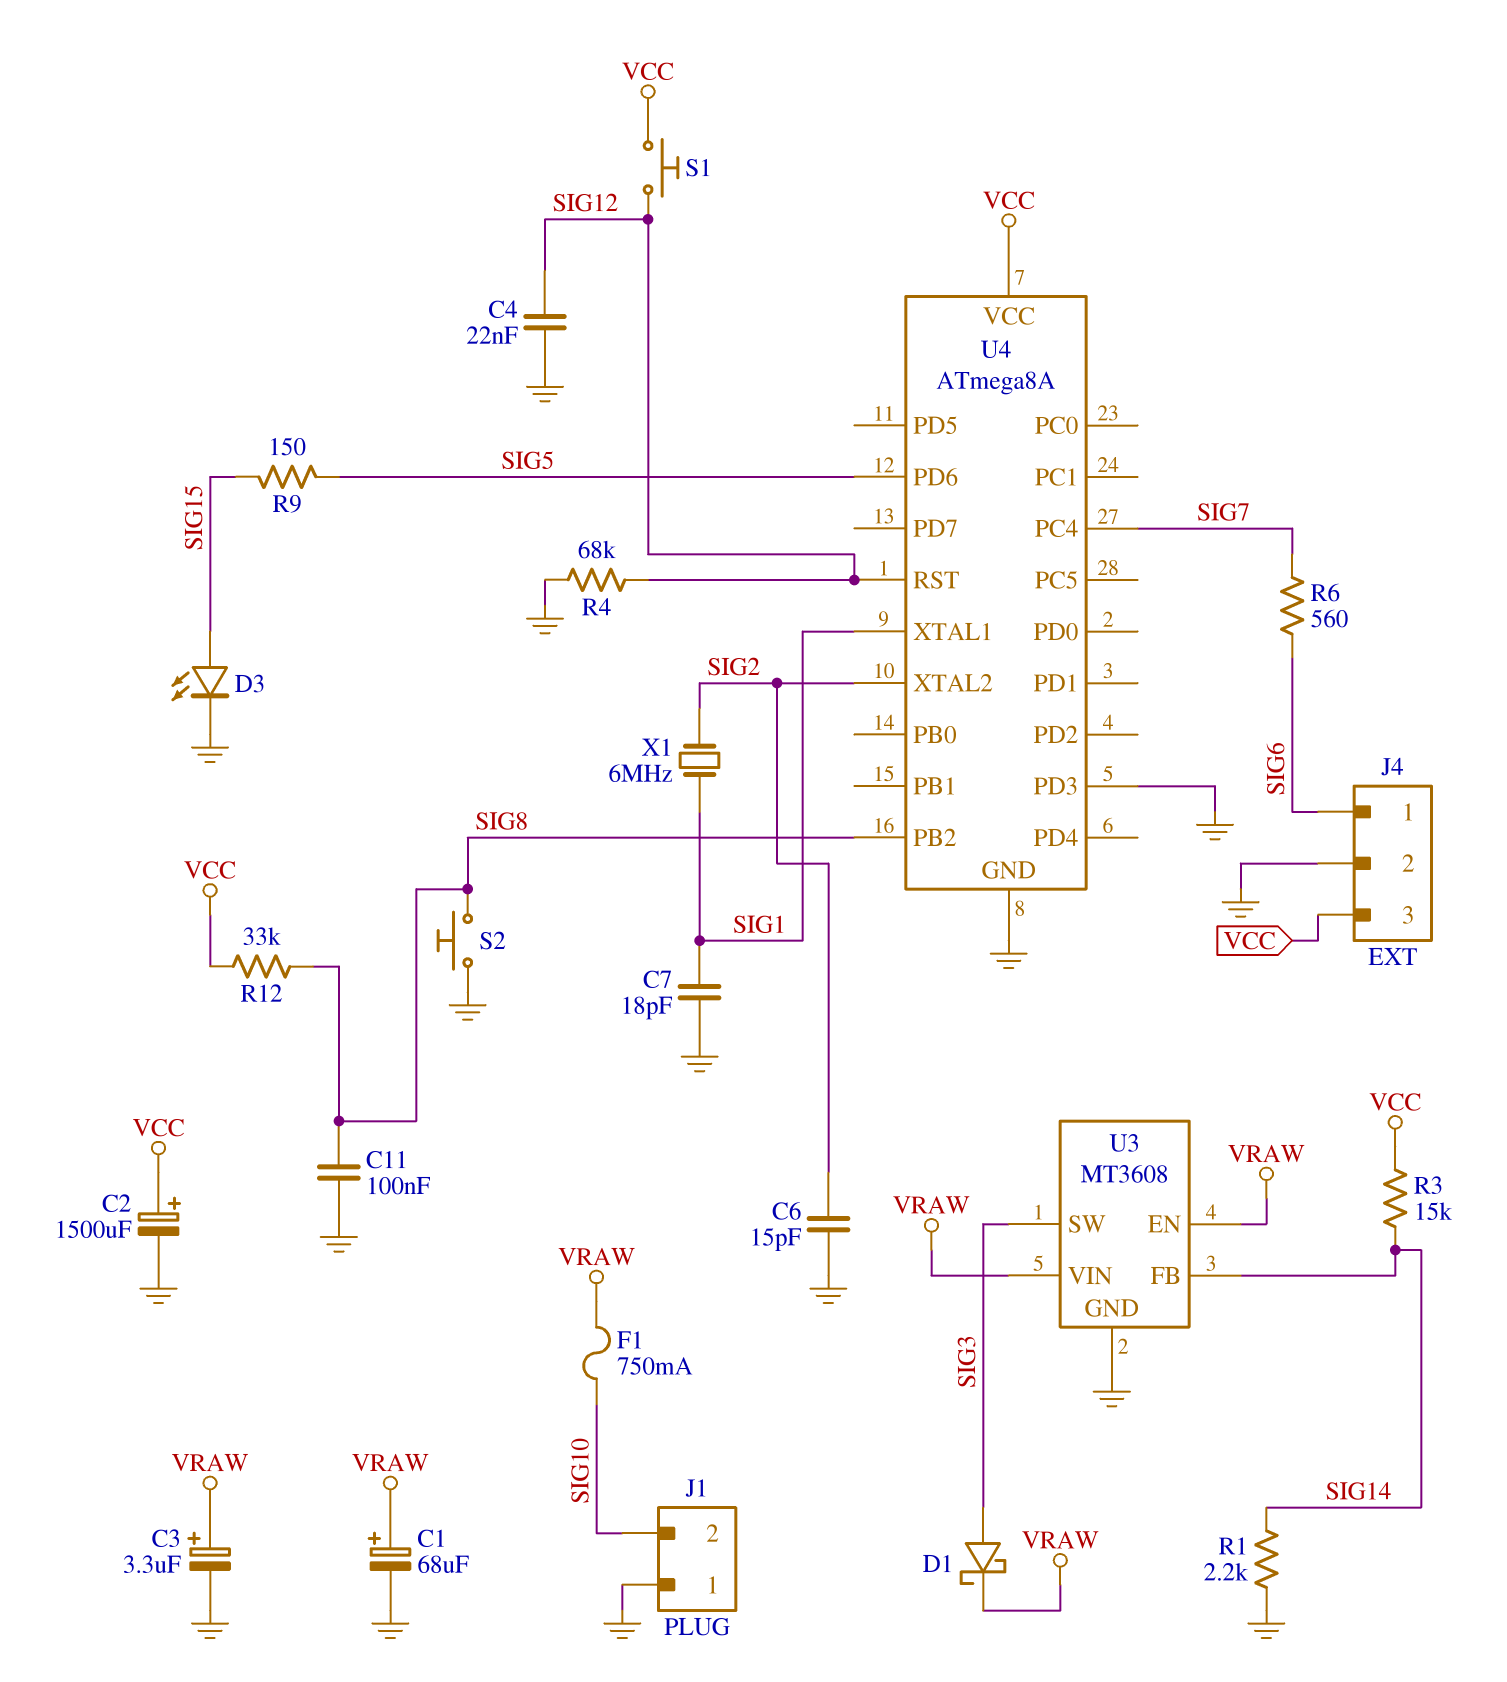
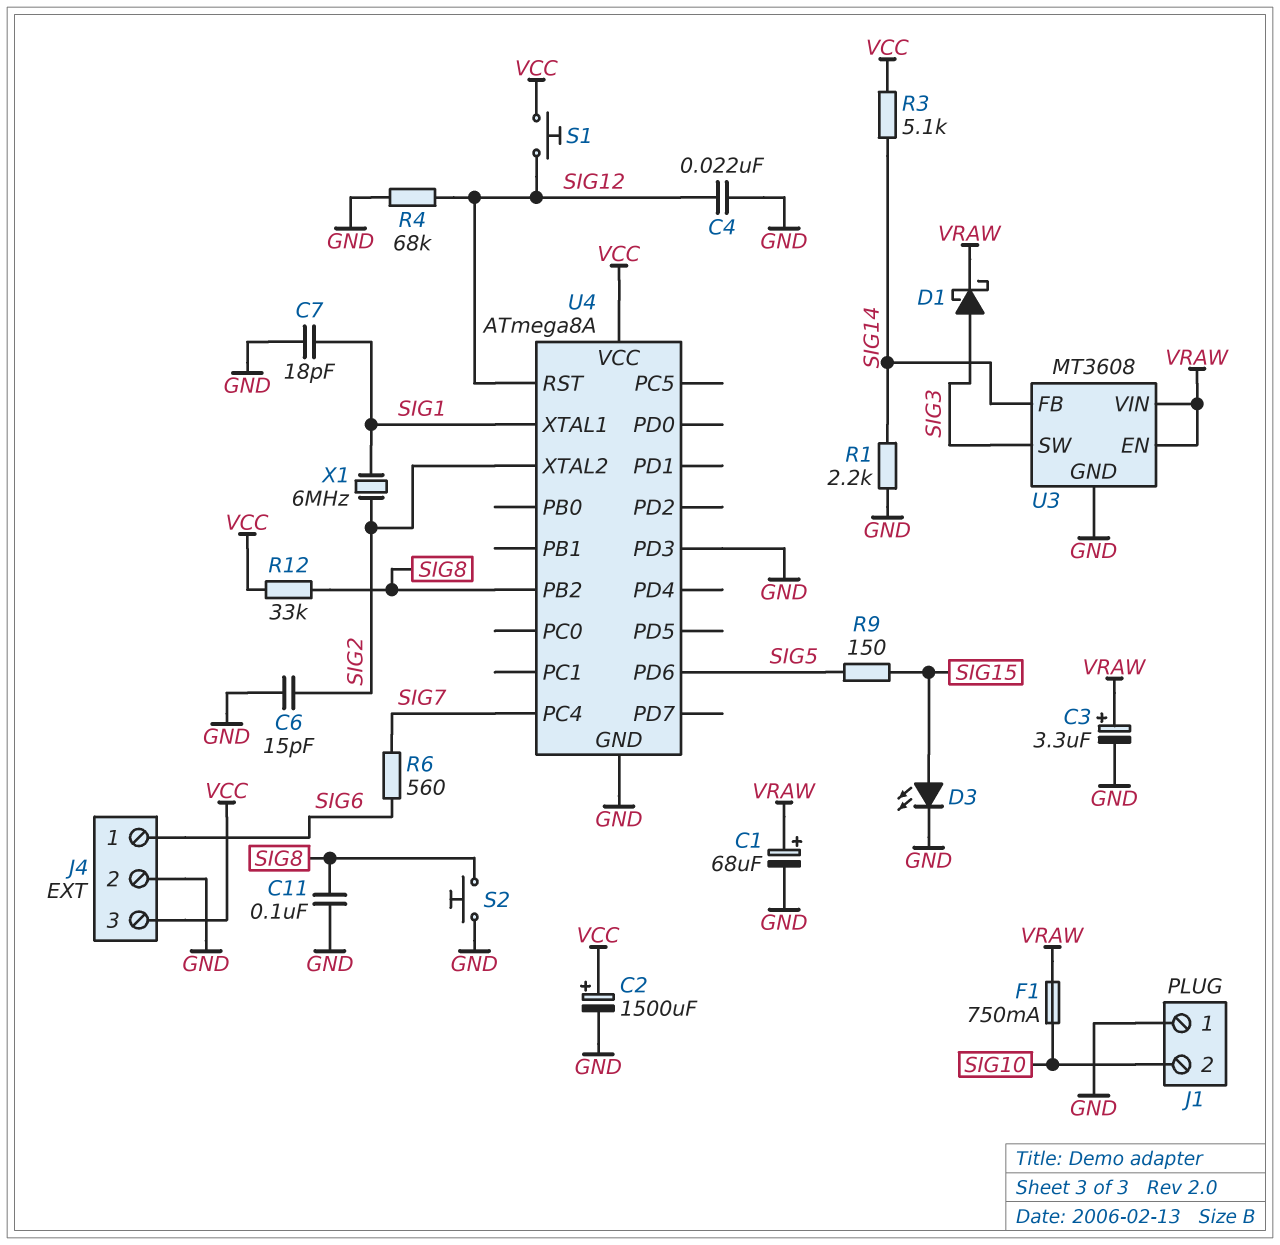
R3: 15k (SIG14, VCC) -> 5.1k (SIG14, VCC)

